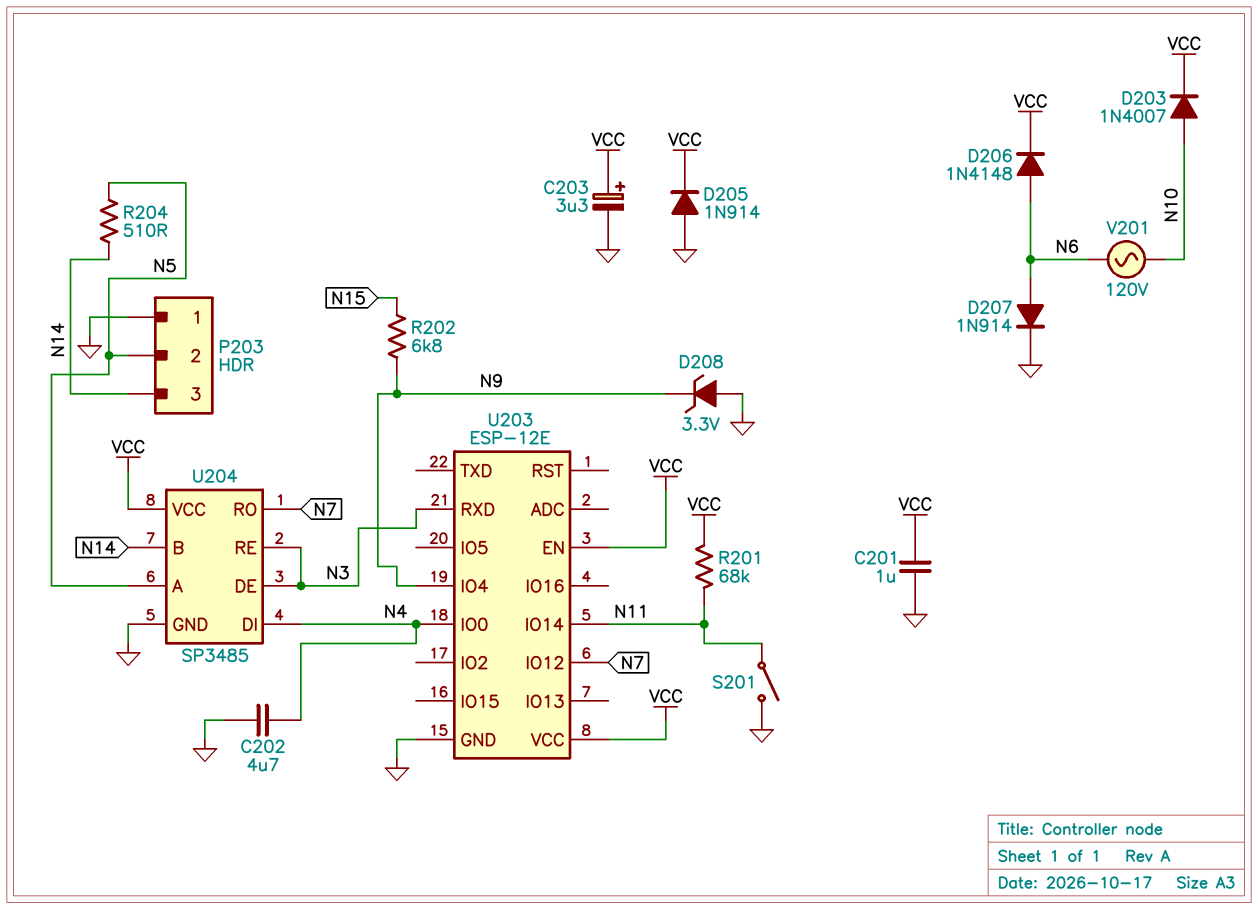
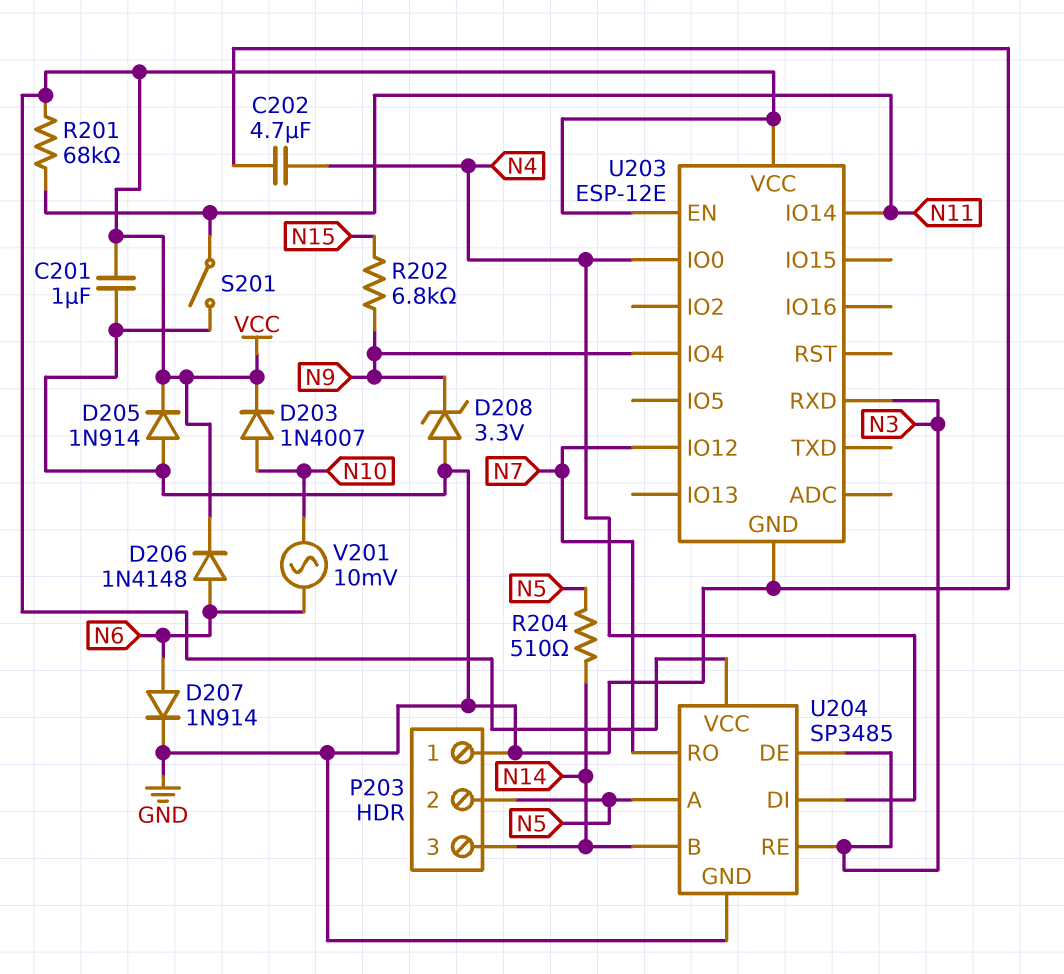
C203: 3.3uF (plus VCC, minus GND) -> none
V201: AC 120V (N6, N10) -> AC 10mV (N6, N10)

